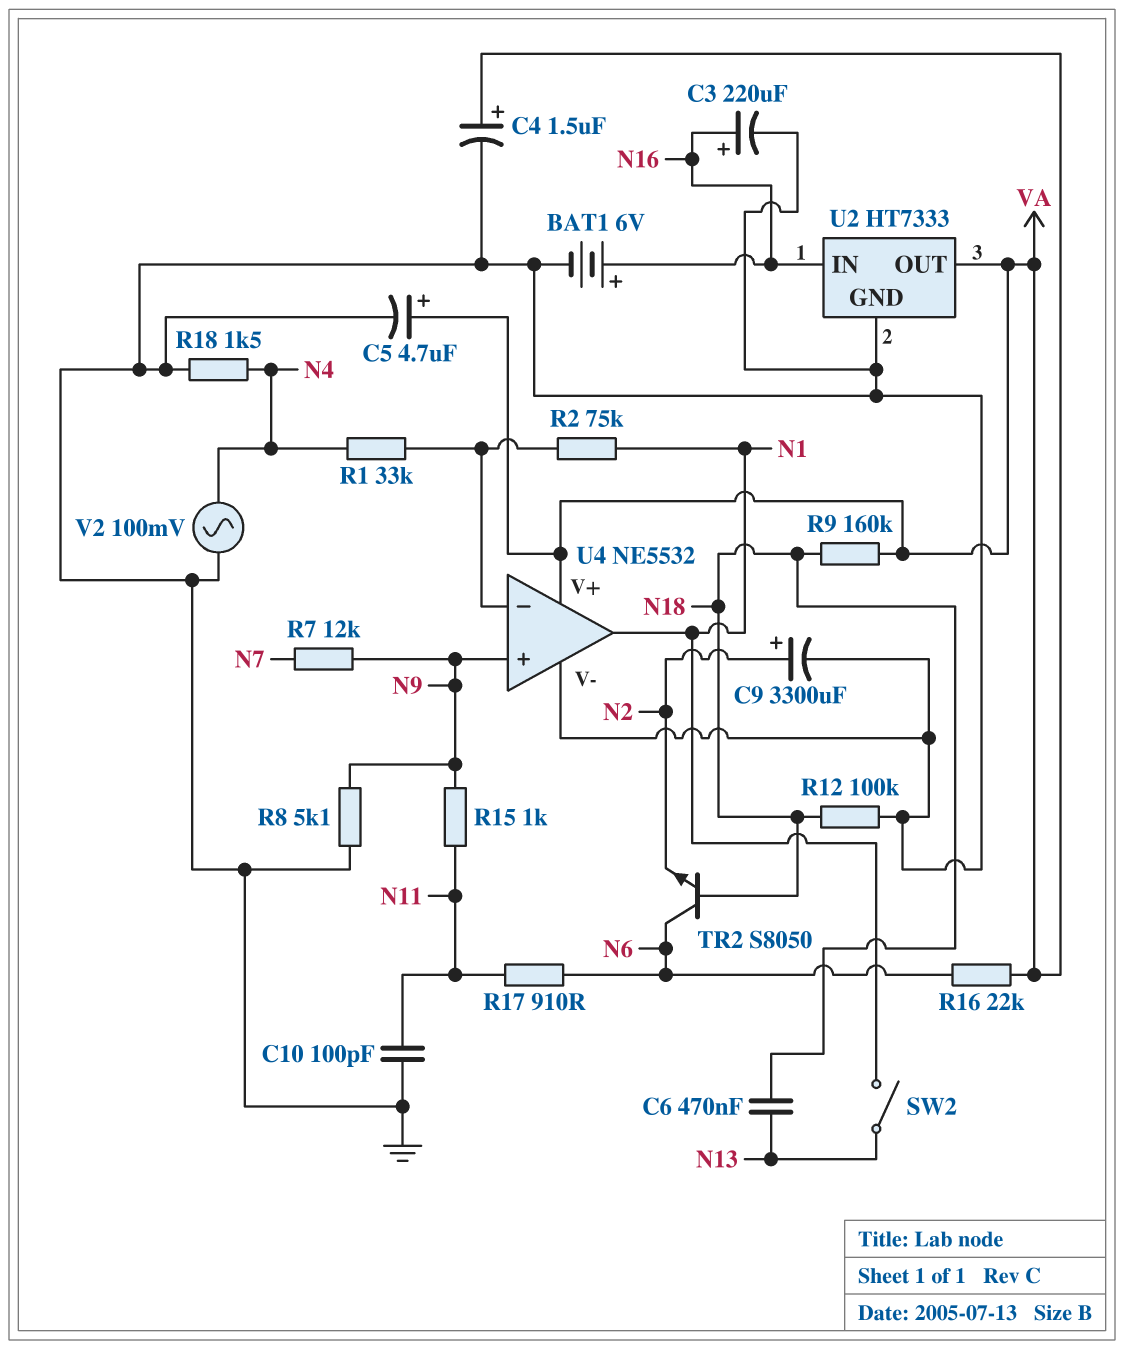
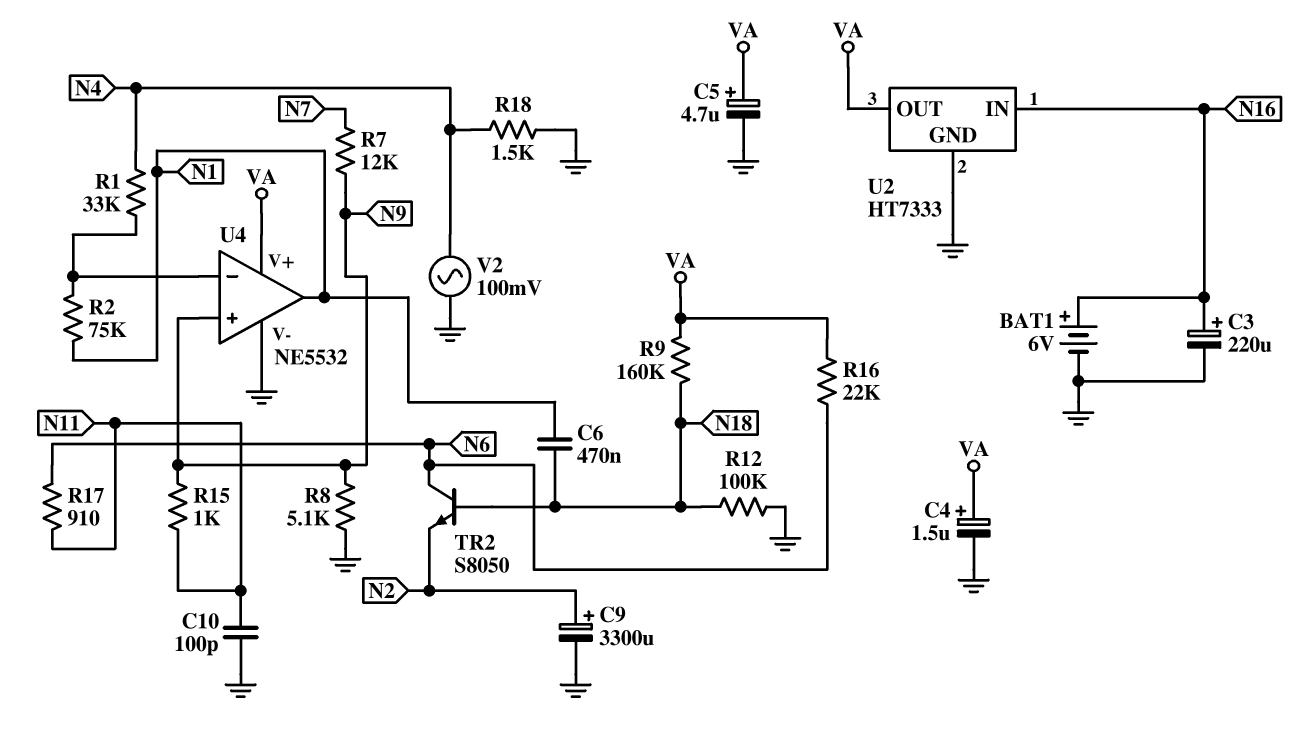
C6: 470nF (N13, N18) -> 470nF (N1, N18)
SW2: switch (N1, N13) -> none

